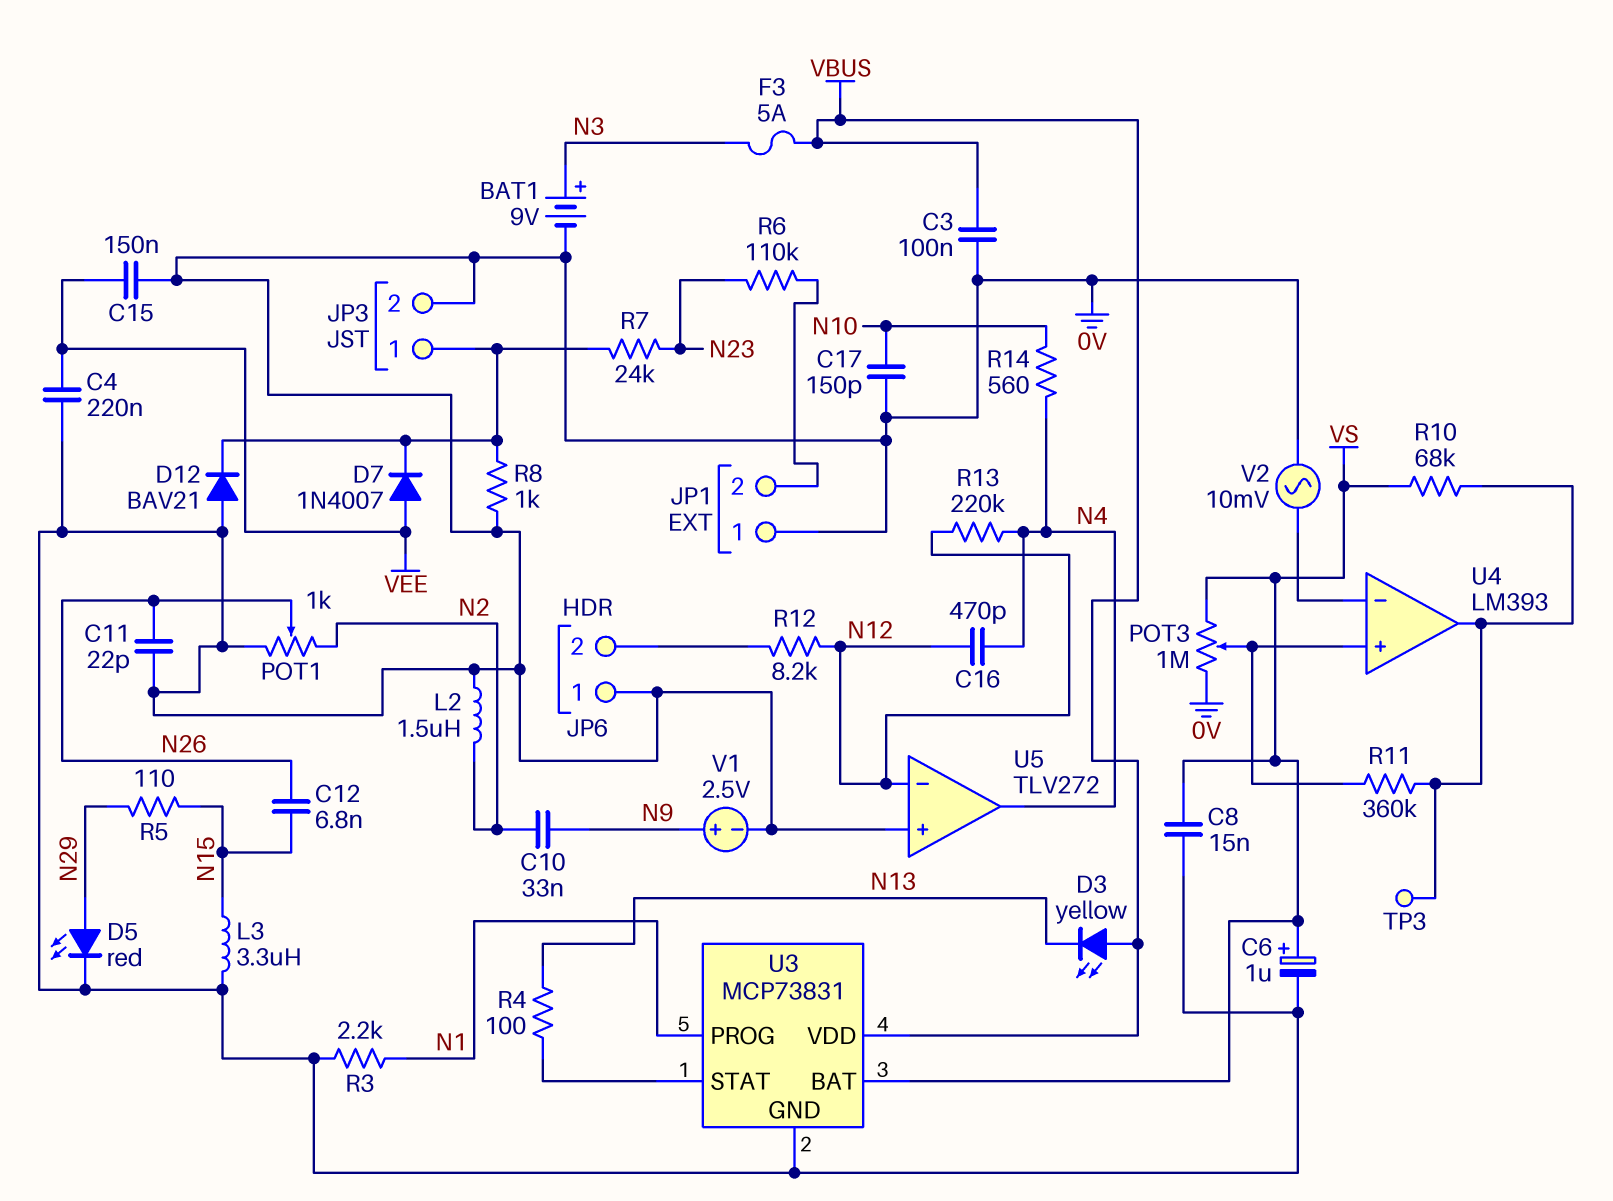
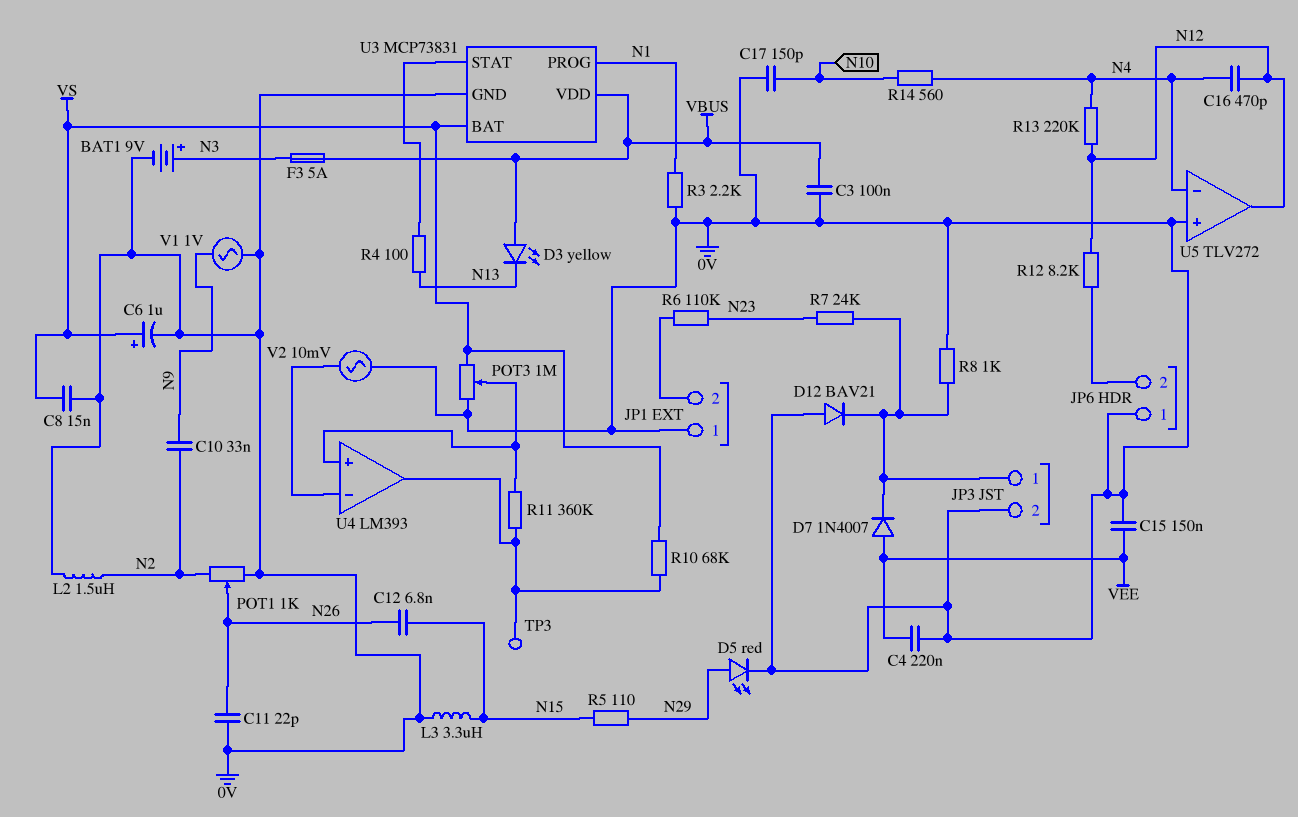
U5 pin in-: N12 -> N4
U5 pin out: N4 -> N12
V1: 2.5V (plus N9, minus 0V) -> AC 1V (0V, N9)

